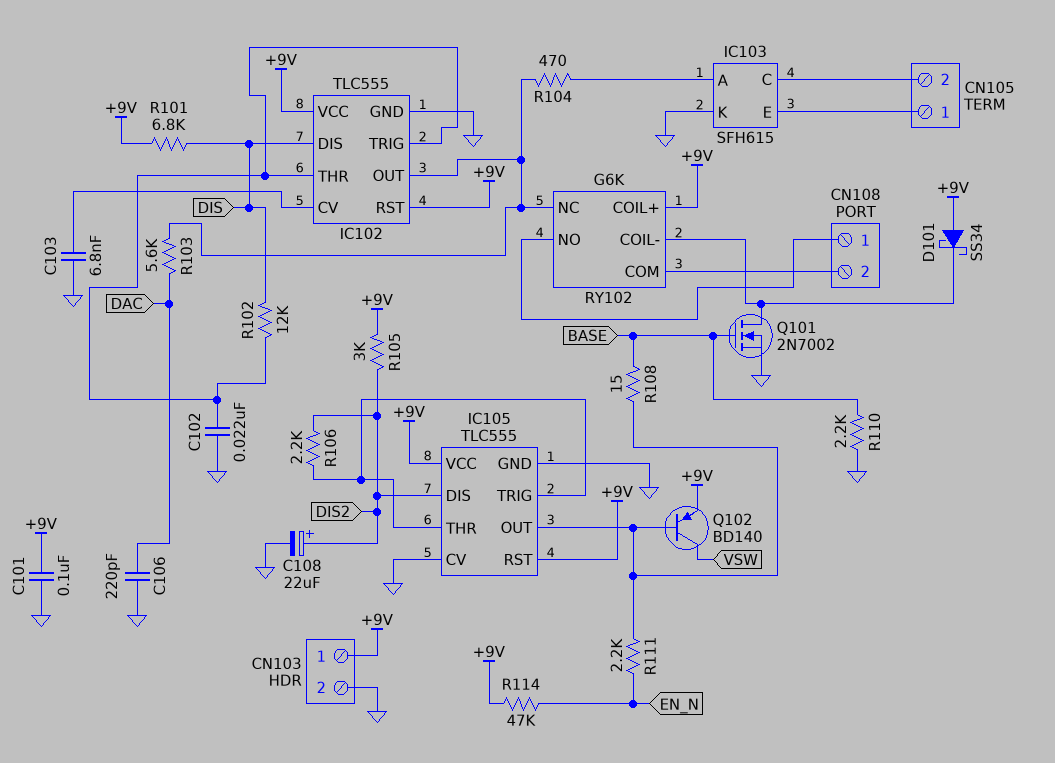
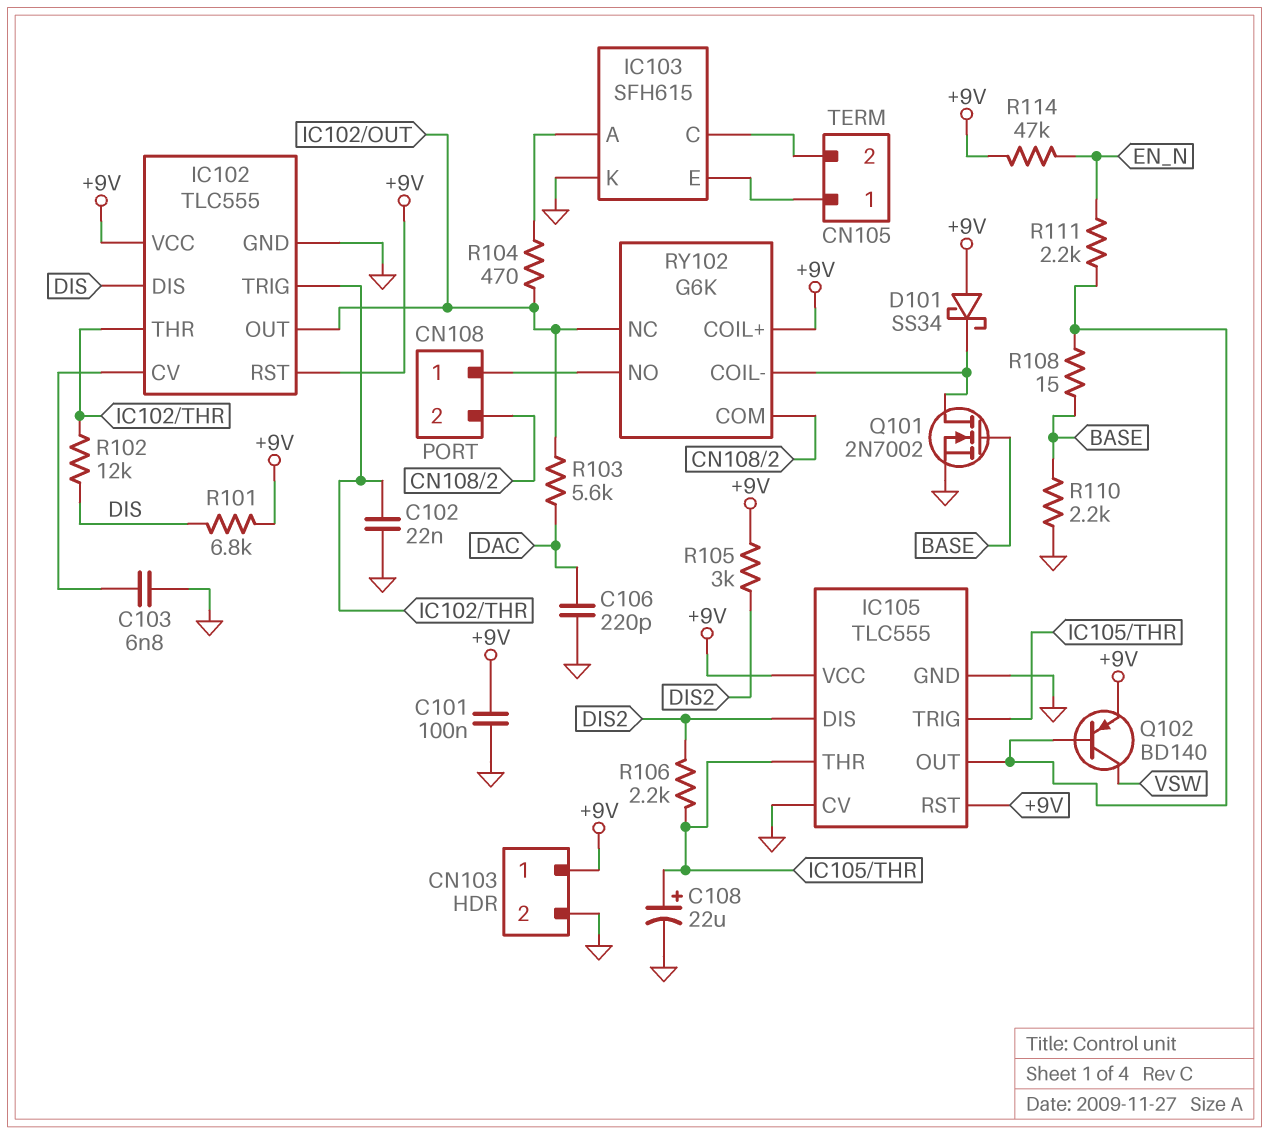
C108: 22uF (plus DIS2, minus GND) -> 22uF (plus IC105/THR, minus GND)

